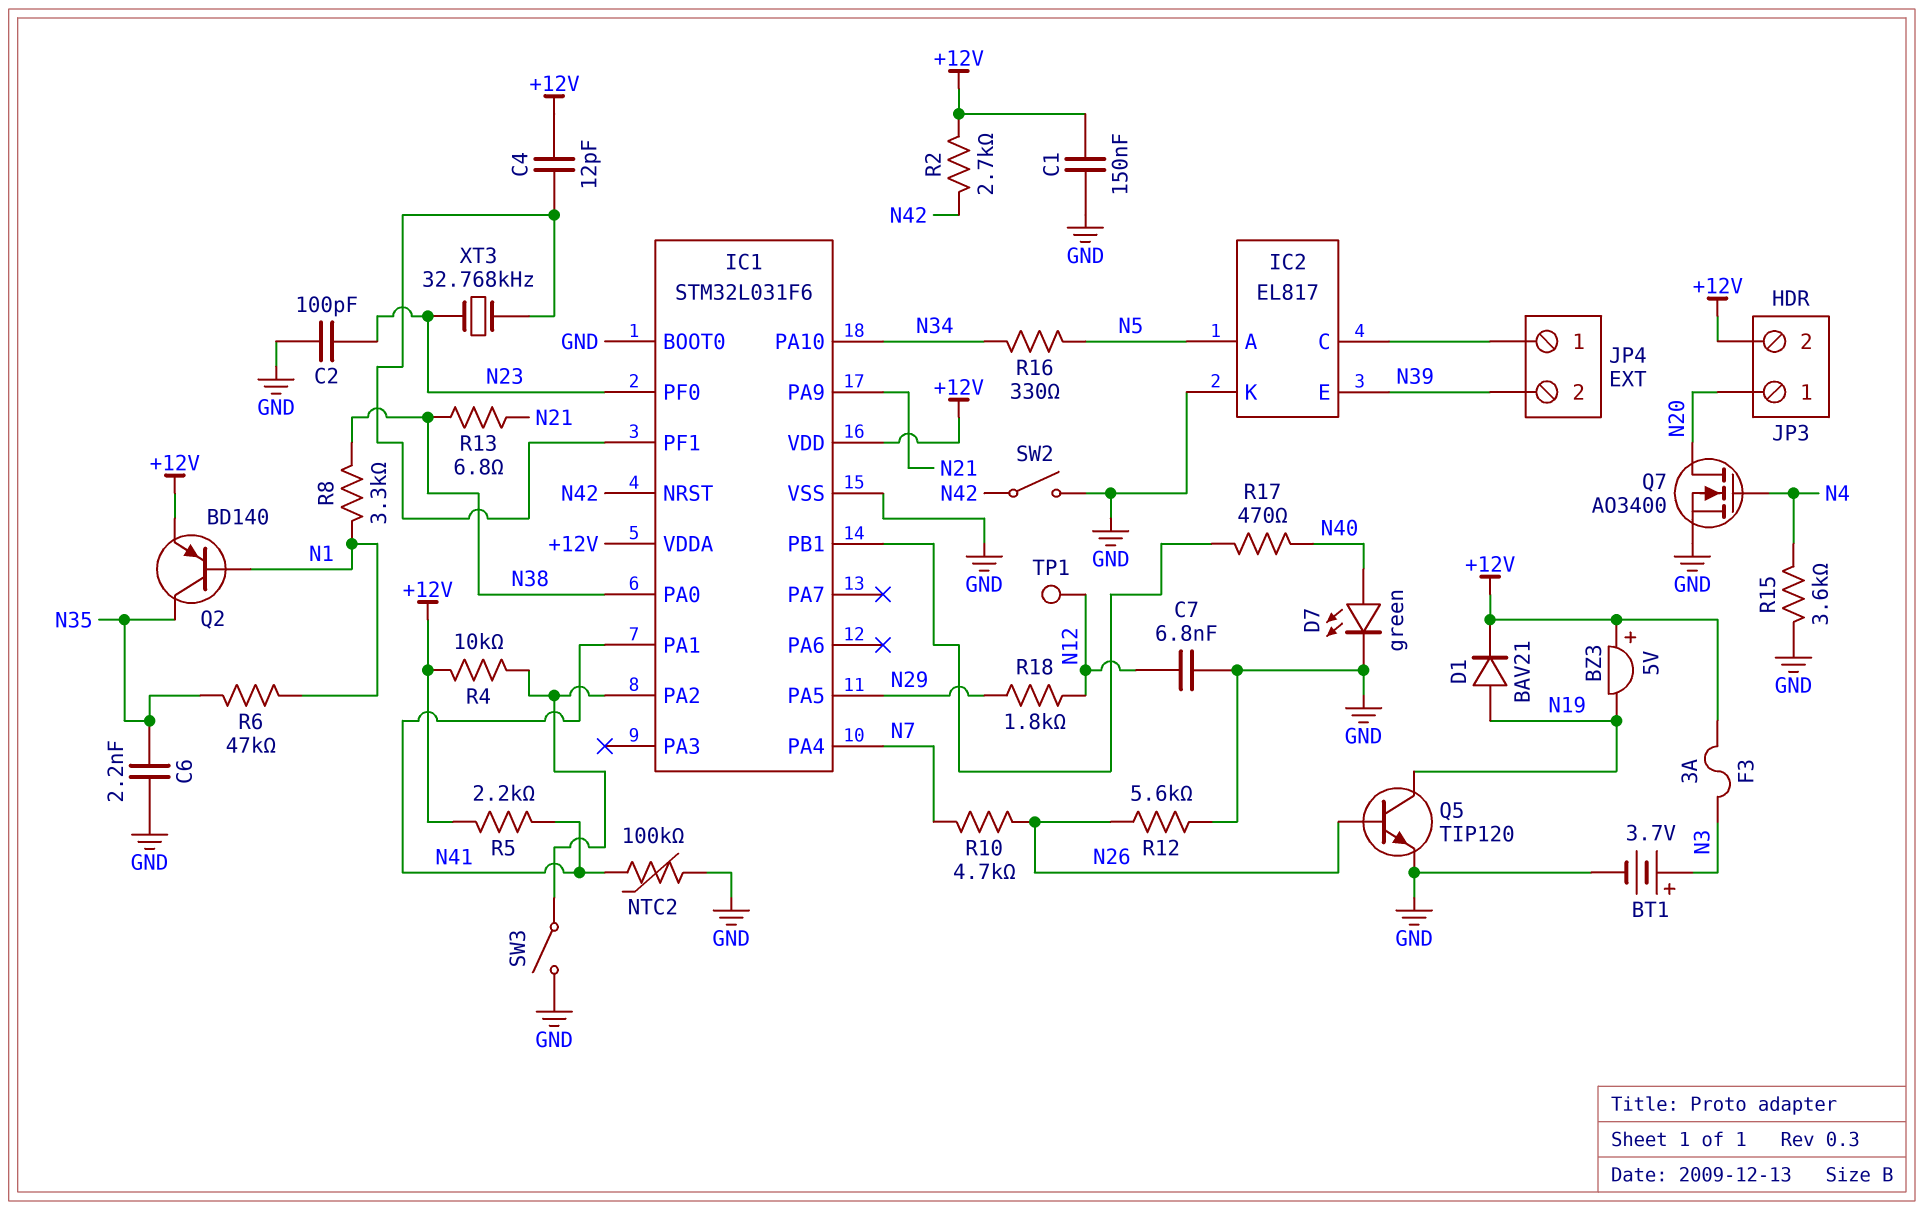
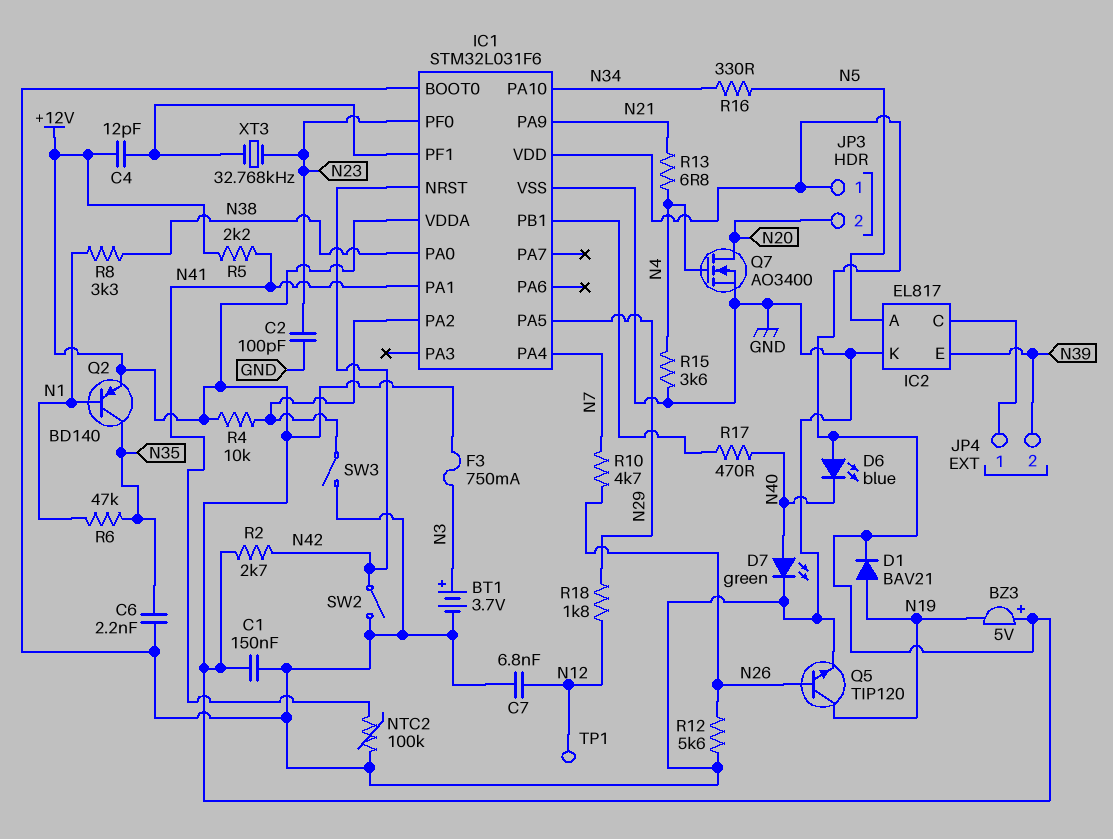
D6: none -> LED blue (A +12V, K N40)
F3: 3A (+12V, N3) -> 750mA (+12V, N3)
JP3 pin 1: N20 -> +12V
JP3 pin 2: +12V -> N20
R13: 6.8 (N21, N38) -> 6.8 (N4, N21)

